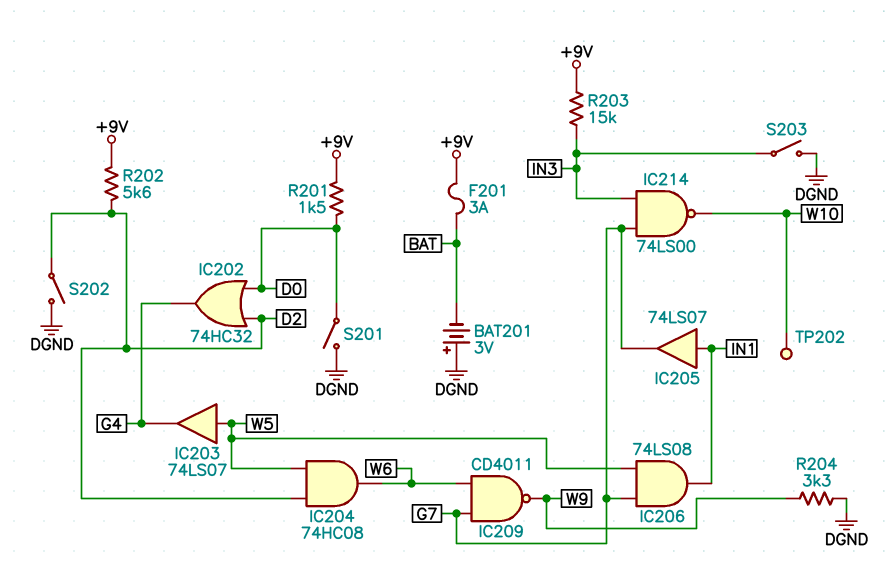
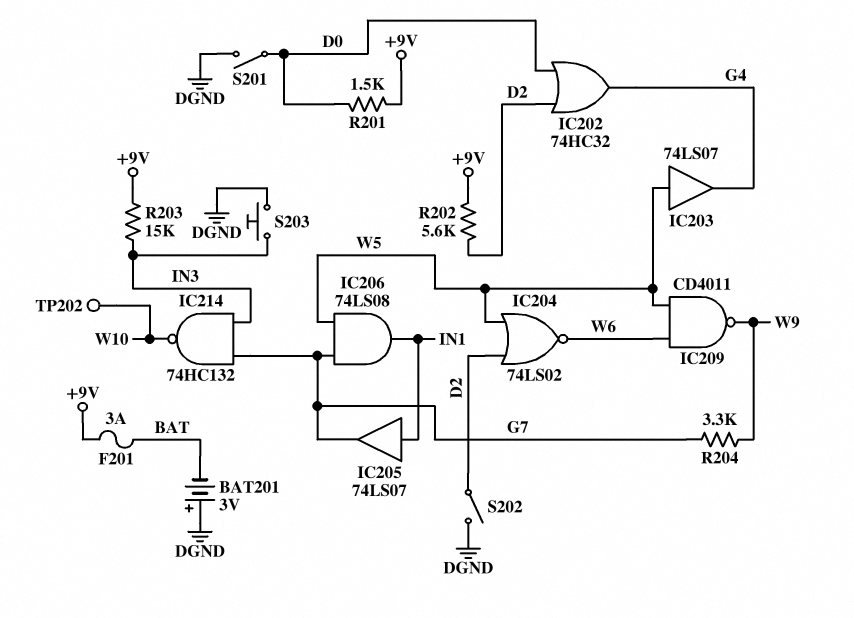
IC204: AND 74HC08 (in D2, in W5, out W6) -> NOR 74LS02 (in D2, in W5, out W6)
IC209: NAND CD4011 (in G7, in W6, out W9) -> NAND CD4011 (in W5, in W6, out W9)
IC214: NAND 74LS00 (in G7, in IN3, out W10) -> NAND 74HC132 (in G7, in IN3, out W10)
R204: 3.3k (DGND, W9) -> 3.3k (G7, W9)
S203: switch (DGND, IN3) -> button (DGND, IN3)

